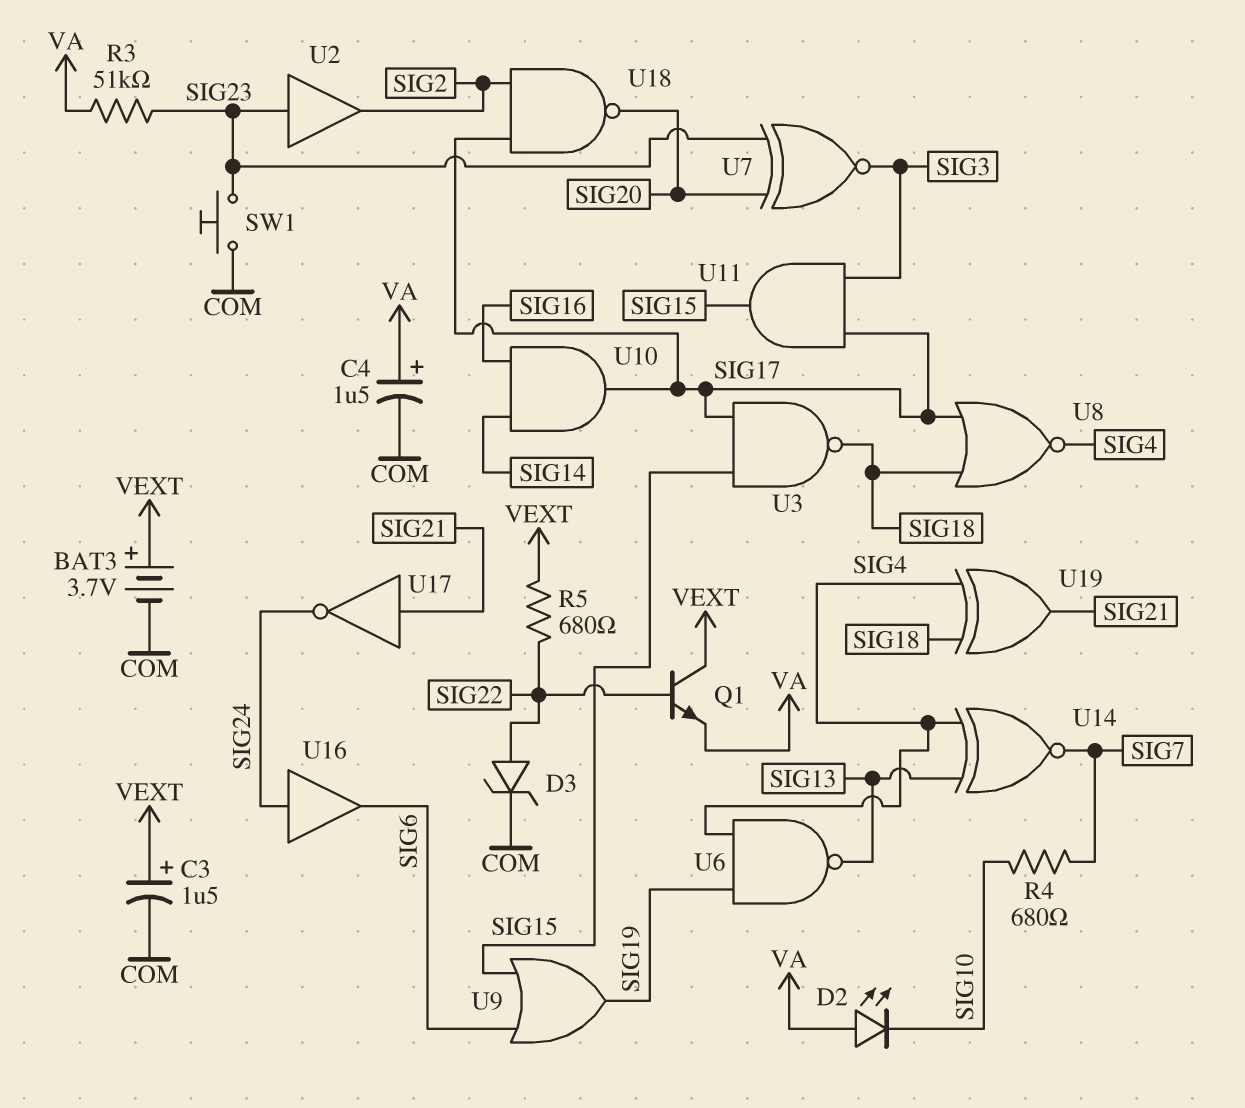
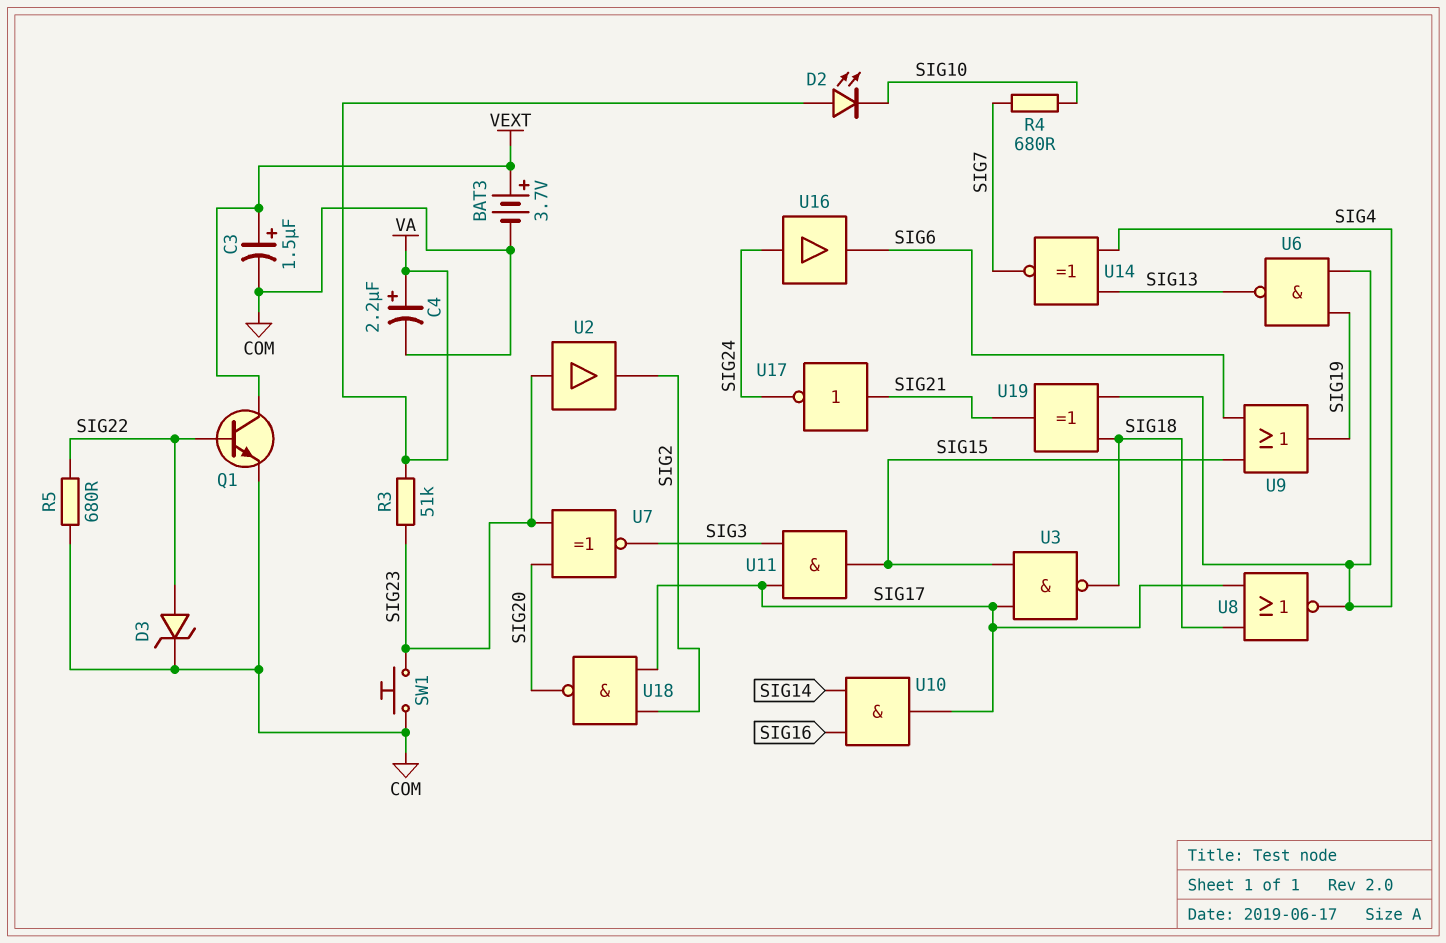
C4: 1.5uF (plus VA, minus COM) -> 2.2uF (plus VA, minus COM)
Q1: NPN (B SIG22, C VEXT, E VA) -> NPN (B SIG22, C VEXT, E COM)
R5: 680 (SIG22, VEXT) -> 680 (COM, SIG22)

